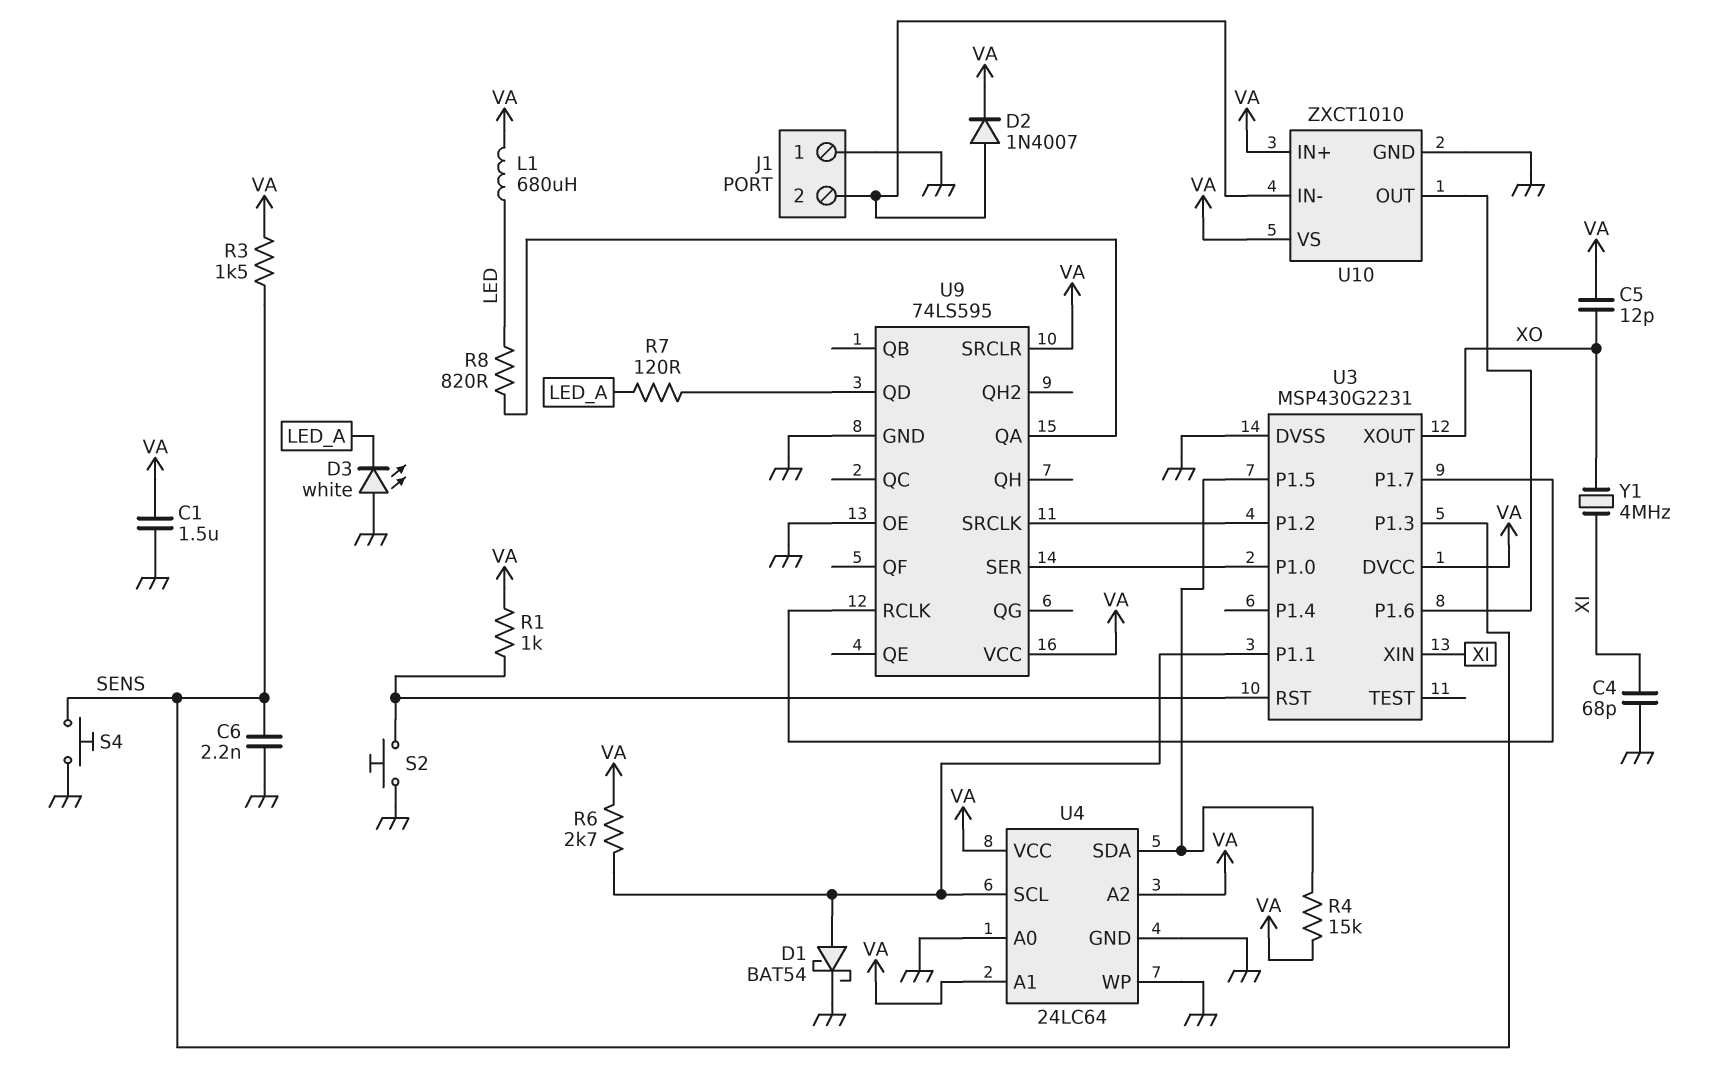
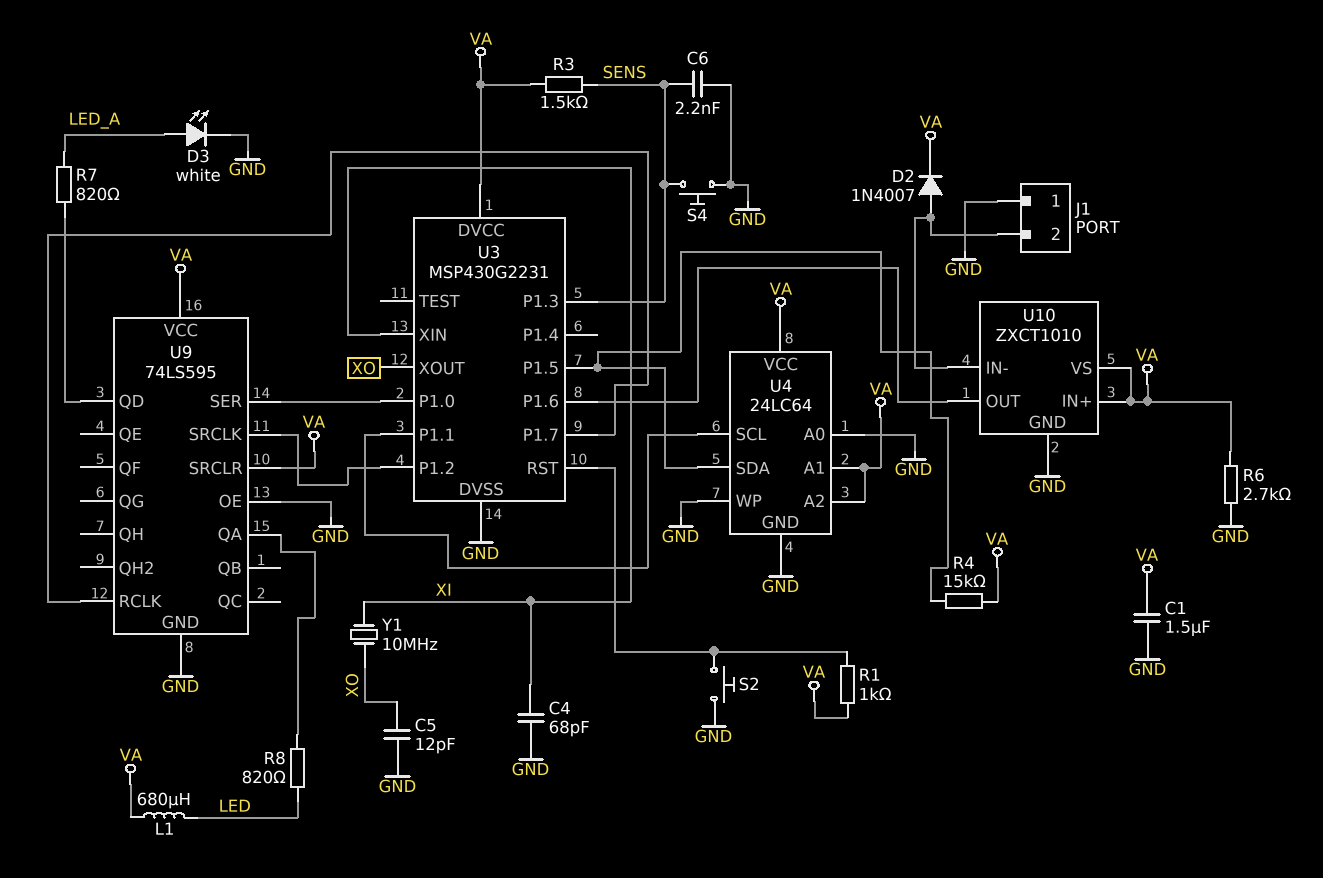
C5: 12pF (VA, XO) -> 12pF (GND, XO)
D1: schottky BAT54 (A U3/P1.1, K GND) -> none
D3: LED white (A GND, K LED_A) -> LED white (A LED_A, K GND)
R6: 2.7k (U3/P1.1, VA) -> 2.7k (GND, VA)
R7: 120 (LED_A, U9/QD) -> 820 (LED_A, U9/QD)
Y1: 4MHz (XI, XO) -> 10MHz (XI, XO)

